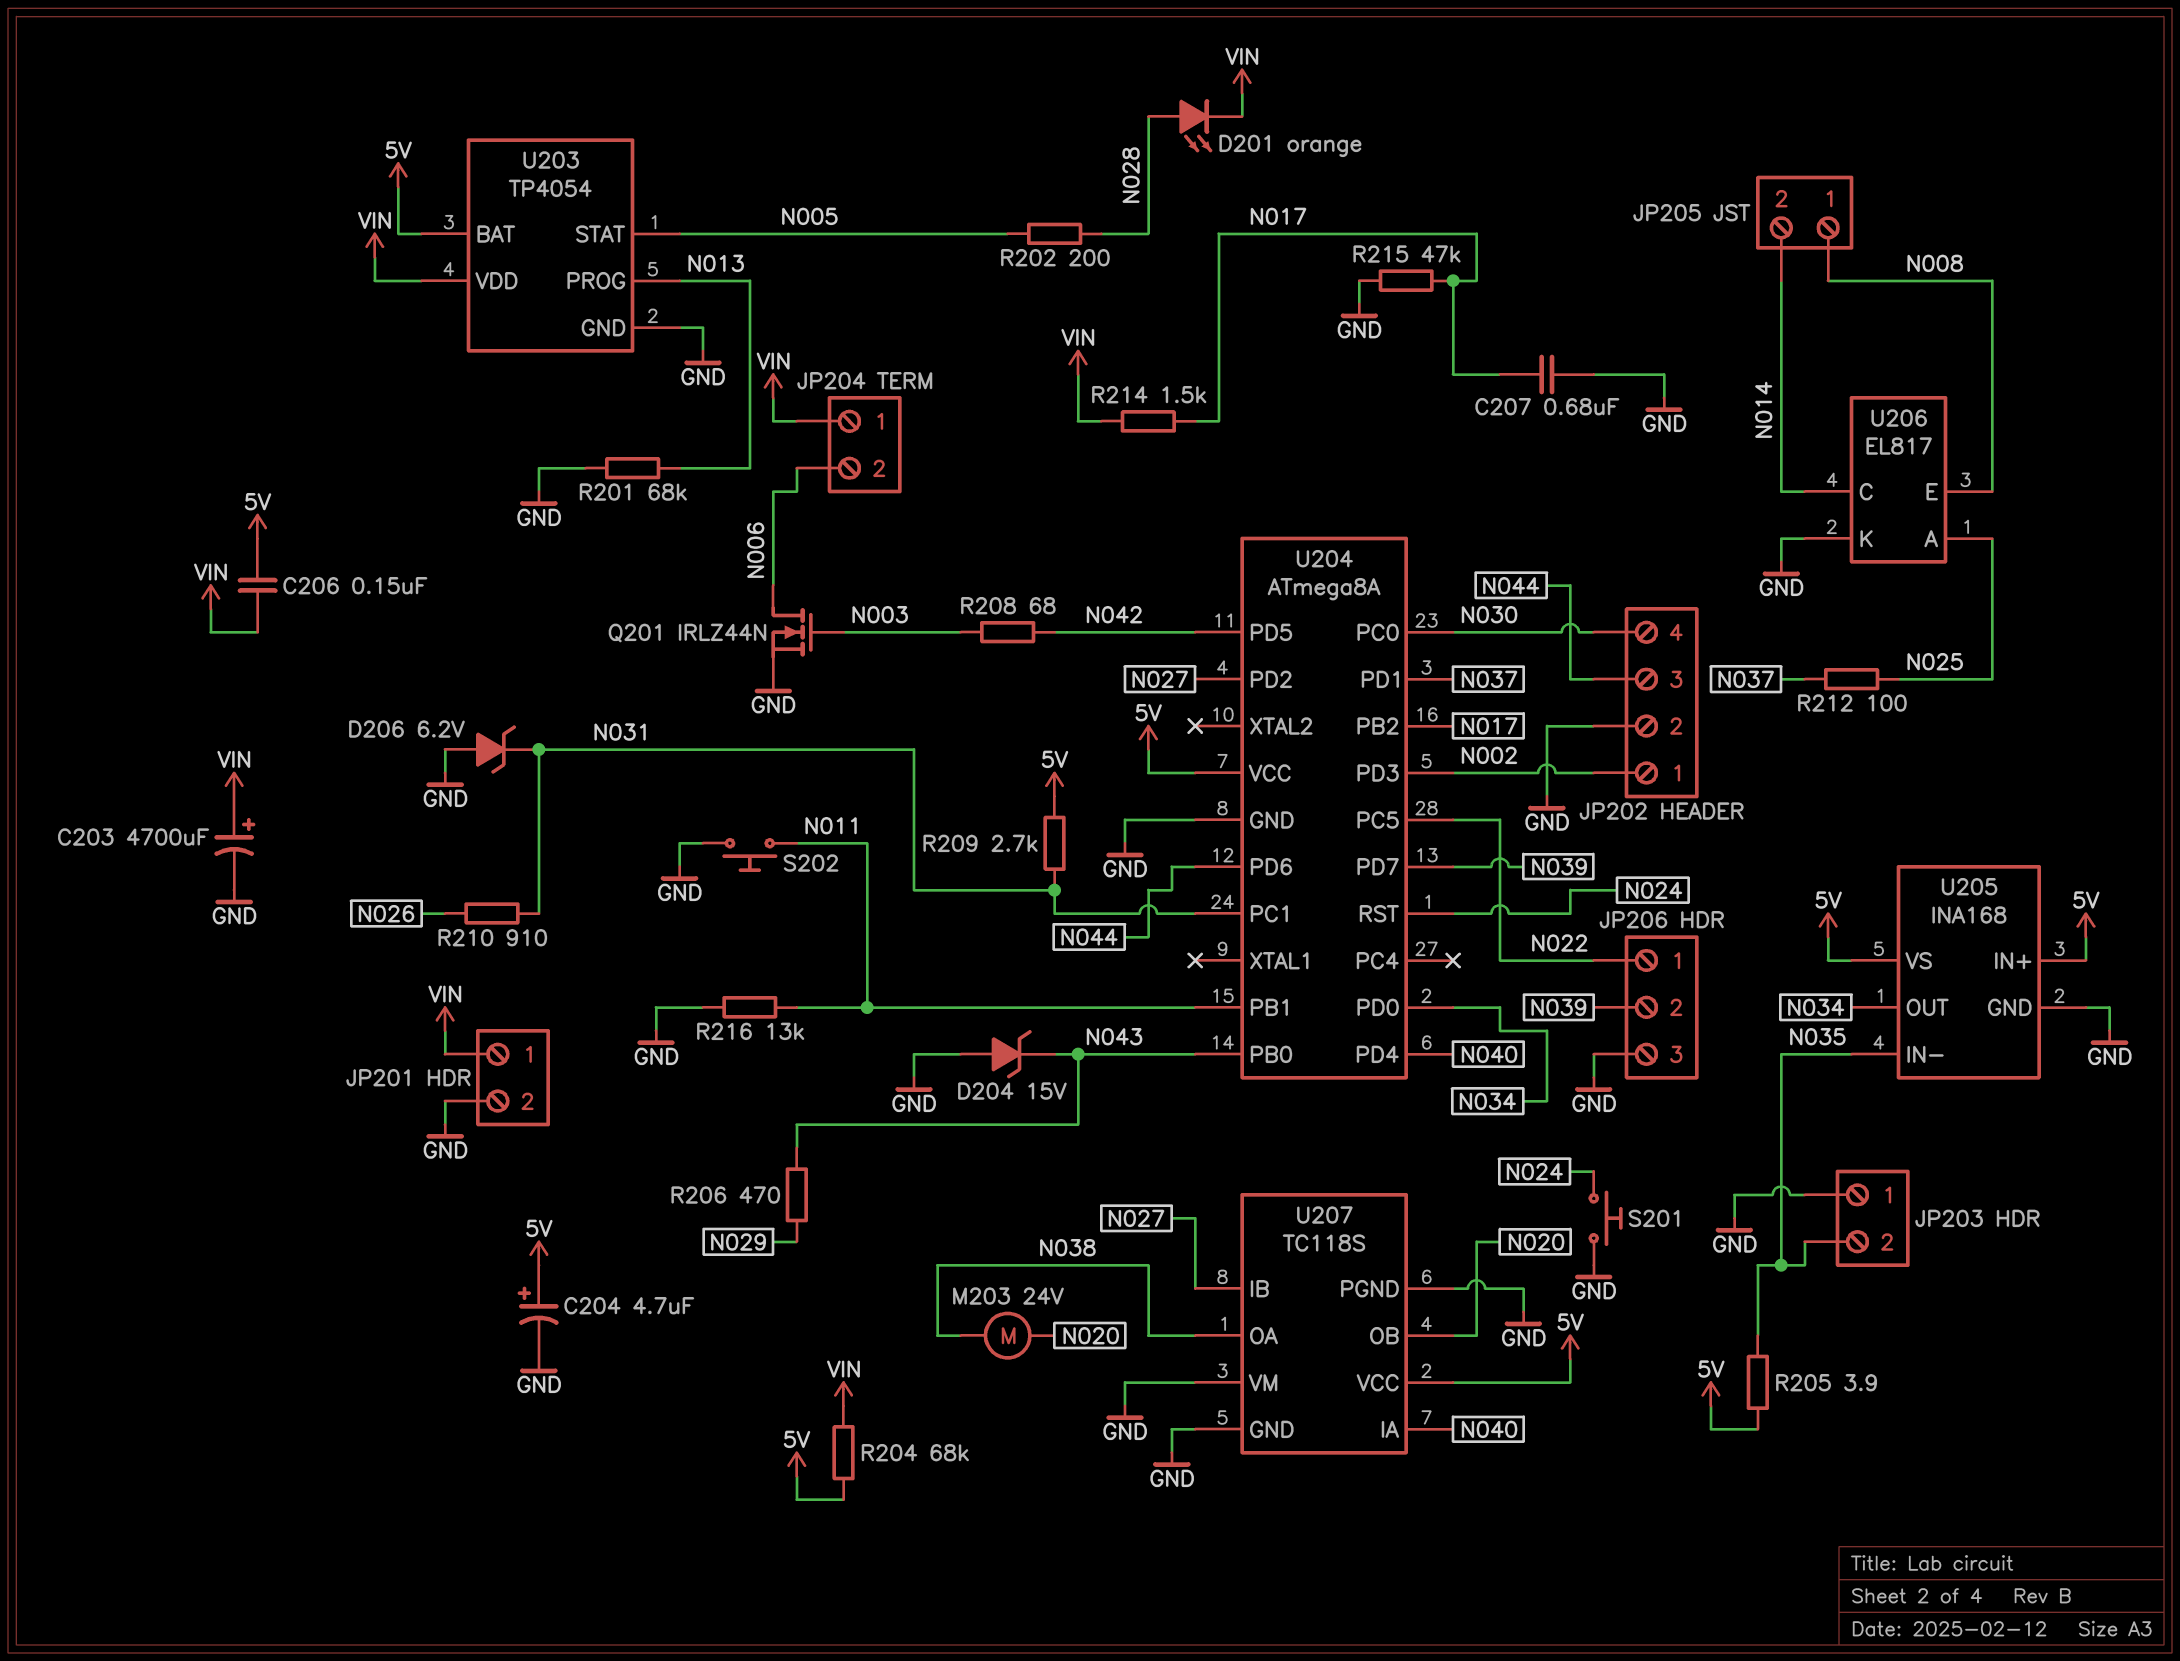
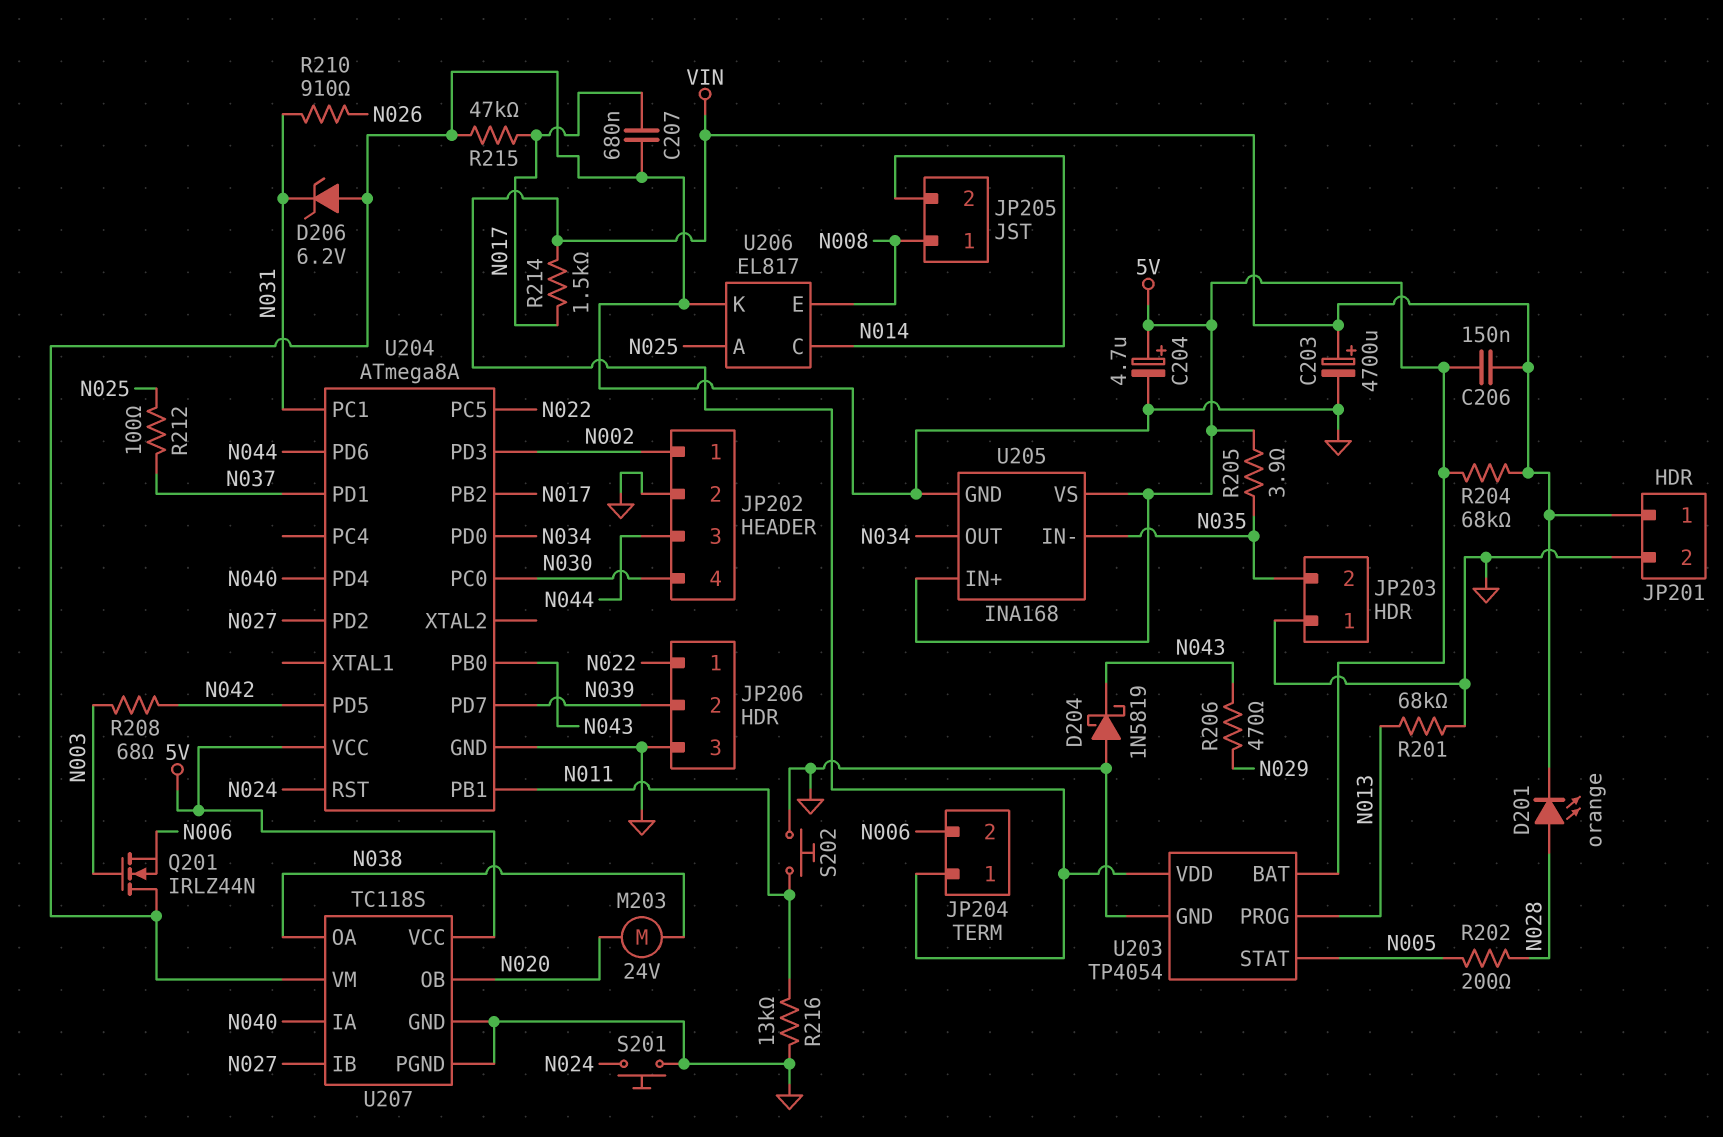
D204: zener 15V (A GND, K N043) -> schottky 1N5819 (A GND, K N043)
Q201: NMOS IRLZ44N (G N003, D N006, S GND) -> NMOS IRLZ44N (G N003, D GND, S N006)
R209: 2.7k (5V, N031) -> none

